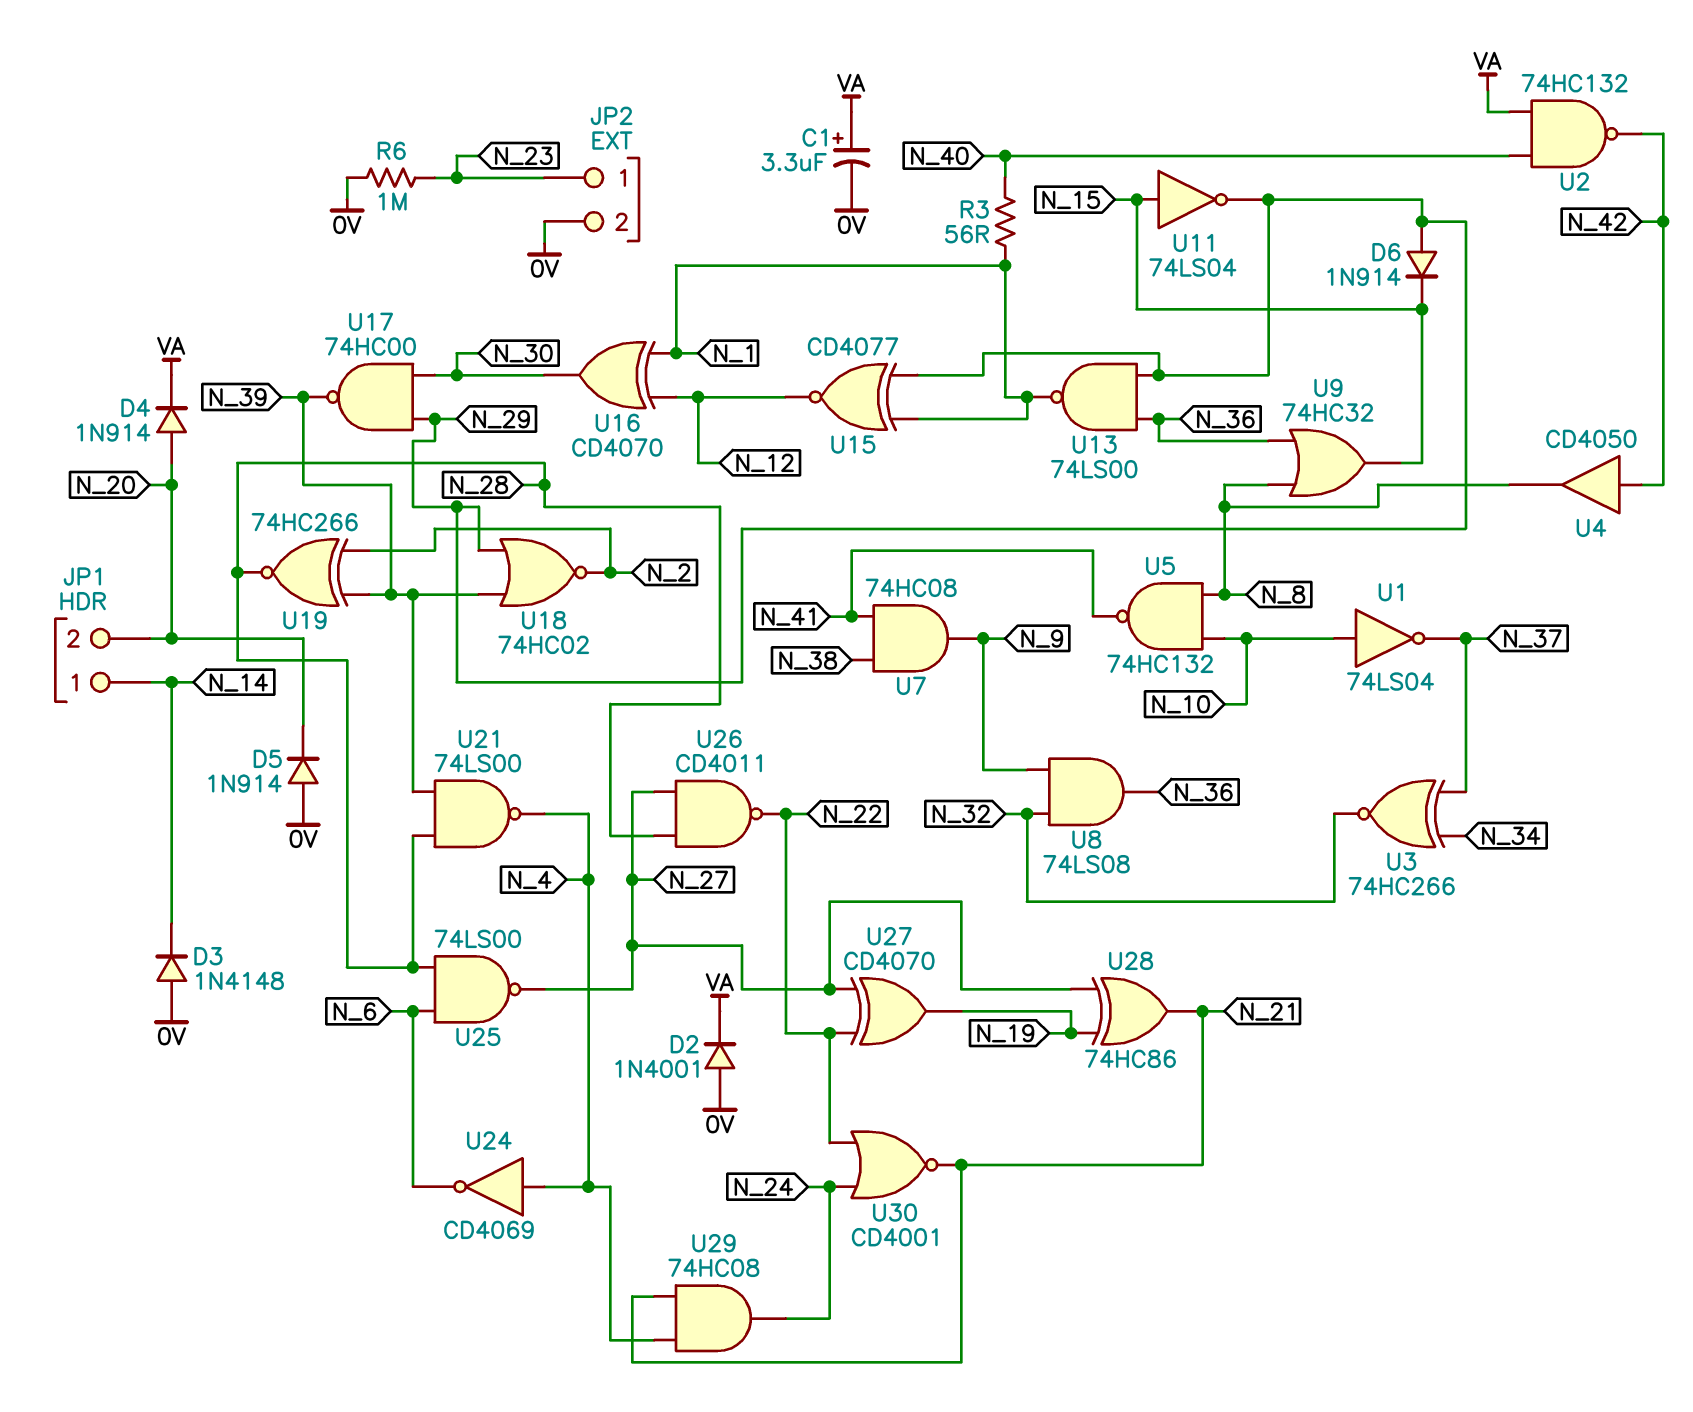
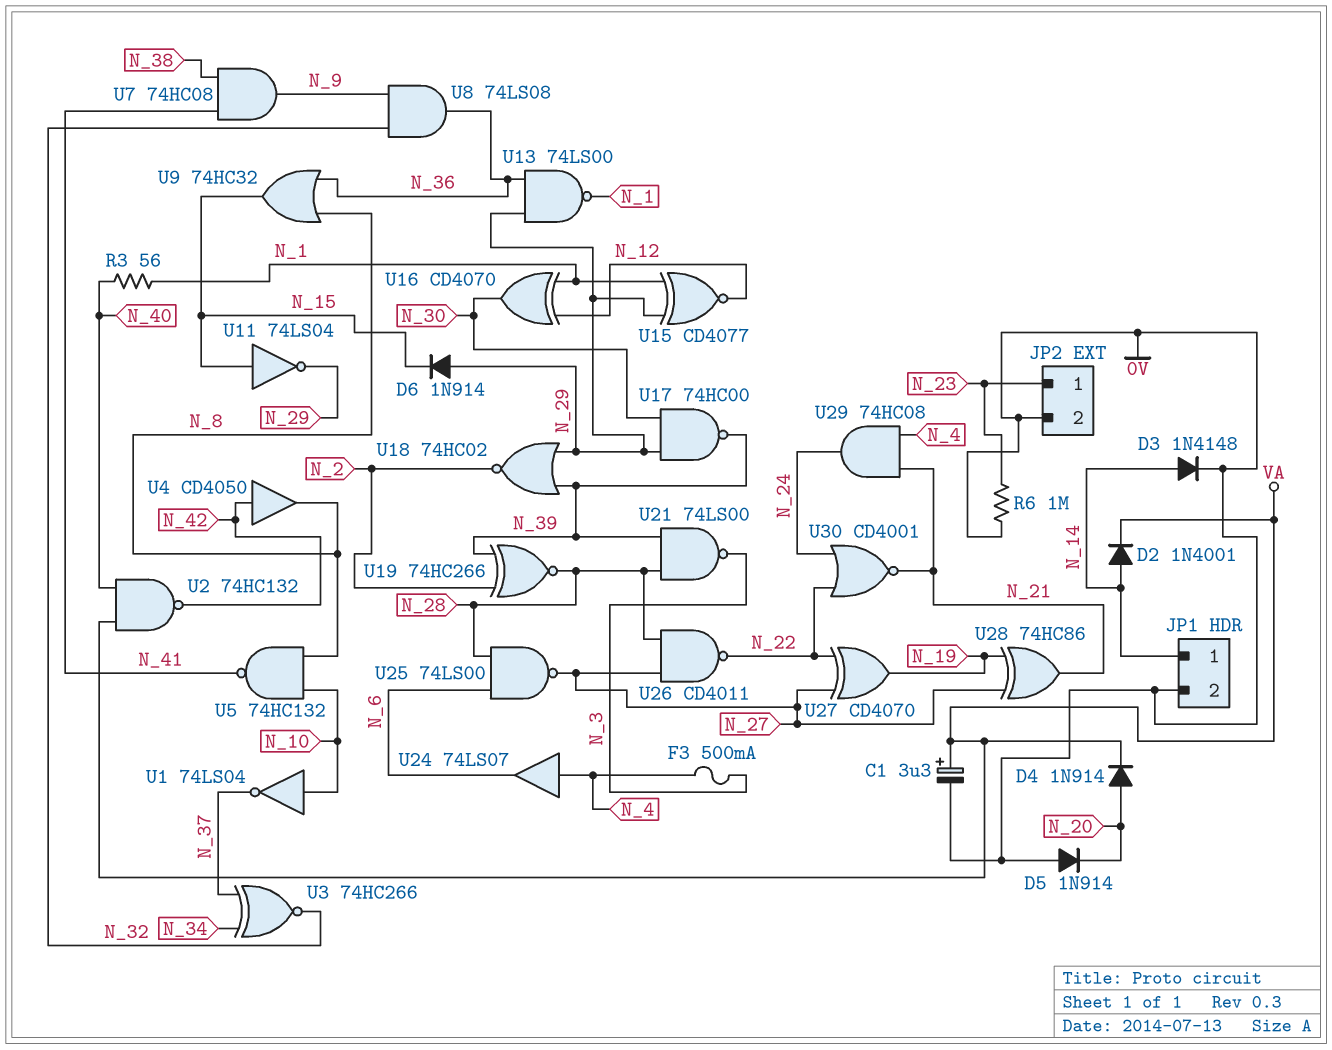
D2: diode 1N4001 (A 0V, K VA) -> diode 1N4001 (A N_14, K VA)
D3: diode 1N4148 (A 0V, K N_14) -> diode 1N4148 (A N_14, K 0V)
F3: none -> 500mA (N_3, N_4)
JP1 pin 2: N_20 -> 0V
U21: NAND 74LS00 (in N_28, in N_39, out N_4) -> NAND 74LS00 (in N_28, in N_39, out N_3)
U24: NOT CD4069 (in N_4, out N_6) -> buffer 74LS07 (in N_4, out N_6)

